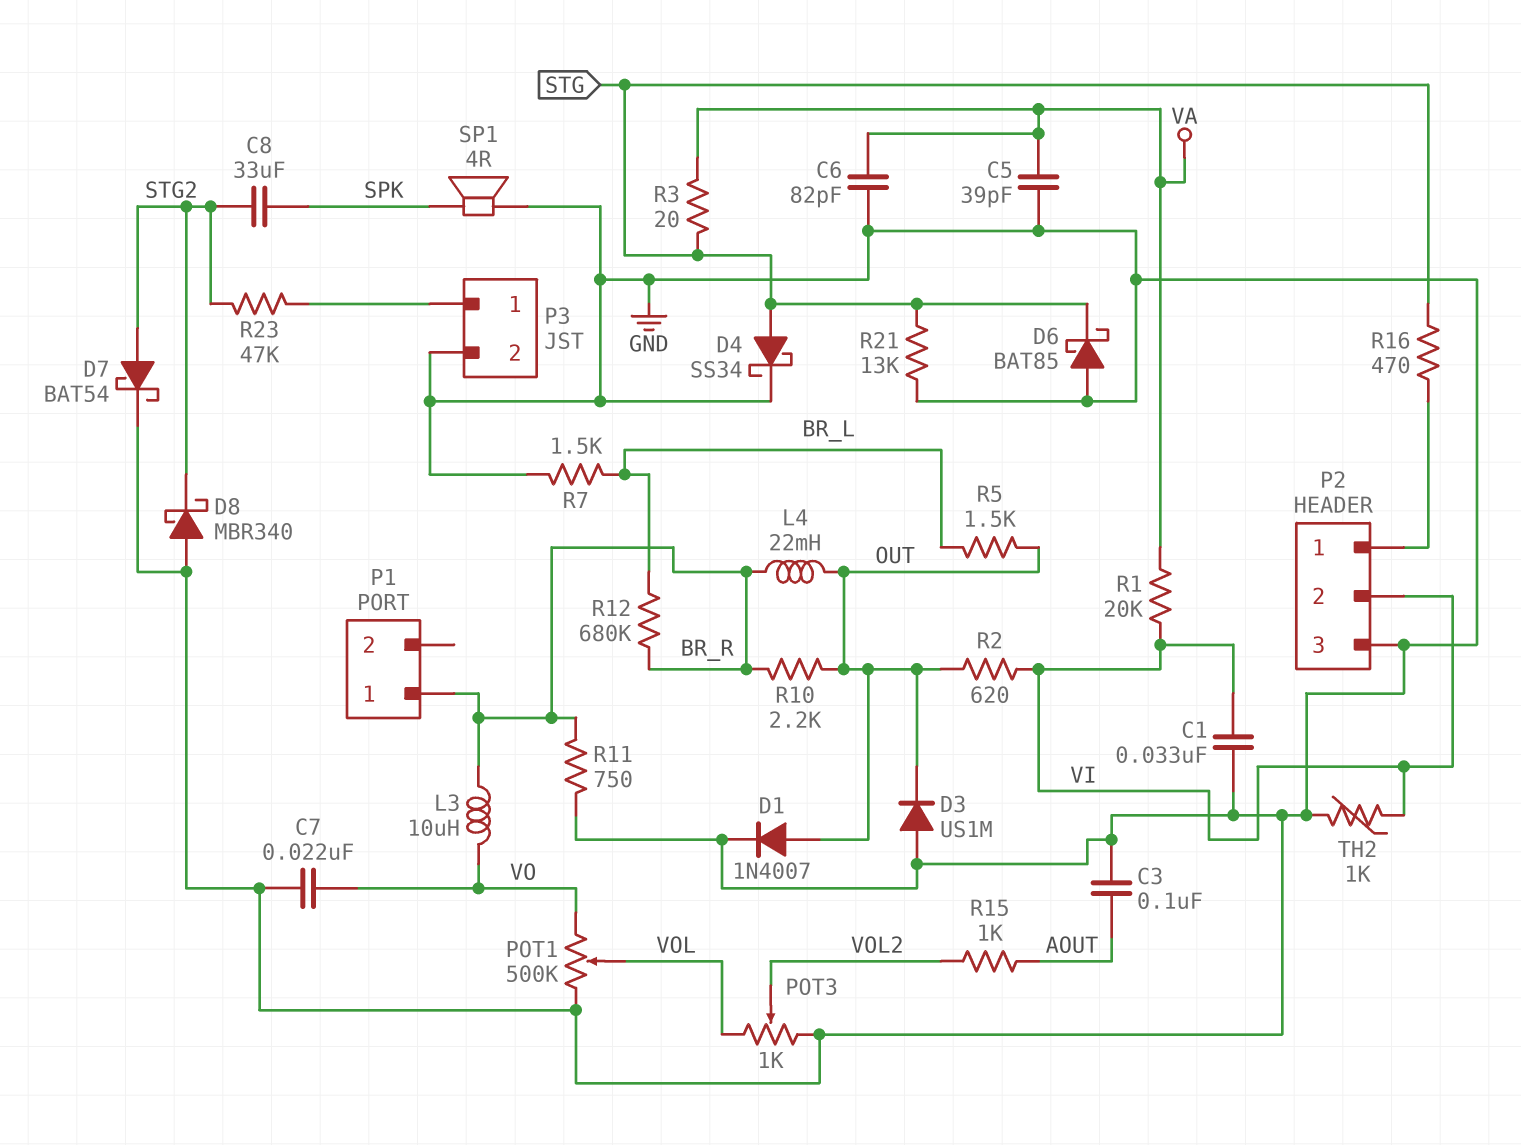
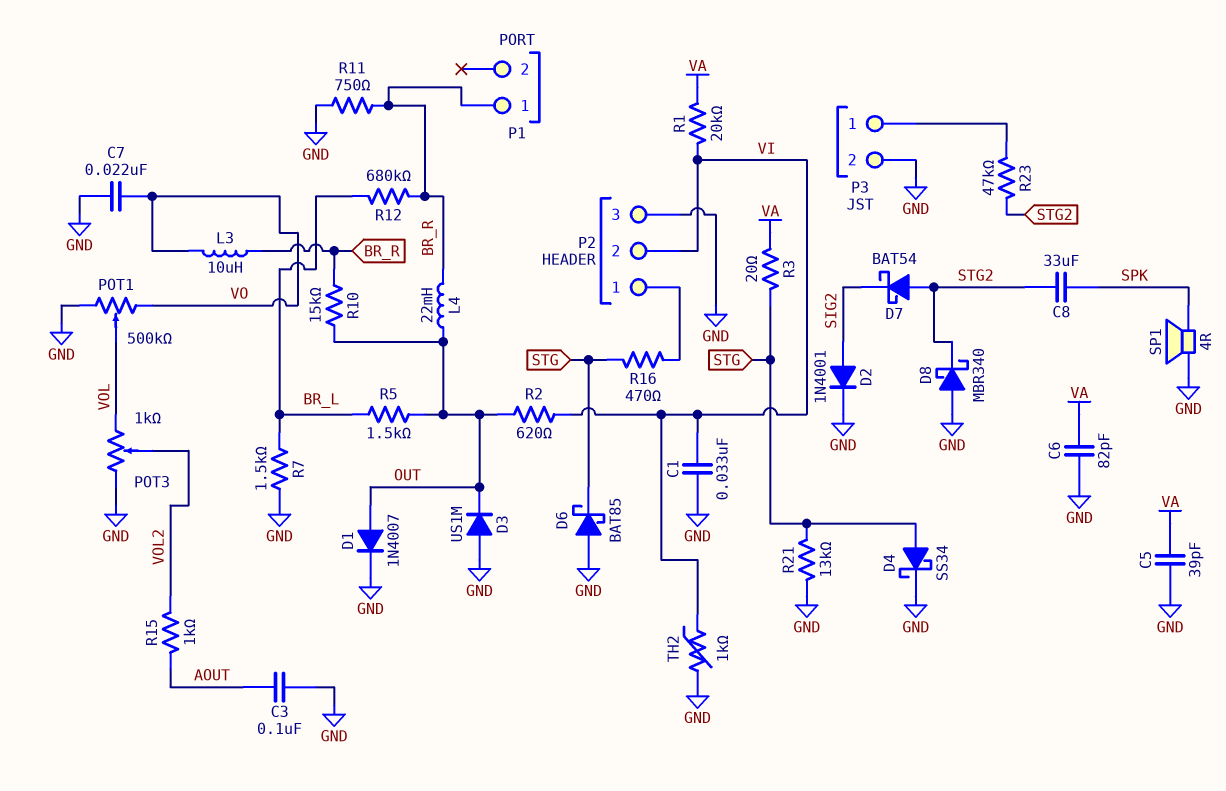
D2: none -> diode 1N4001 (A SIG2, K GND)
D7: schottky BAT54 (A STG2, K GND) -> schottky BAT54 (A STG2, K SIG2)
R10: 2.2k (BR_R, OUT) -> 15k (BR_R, OUT)

